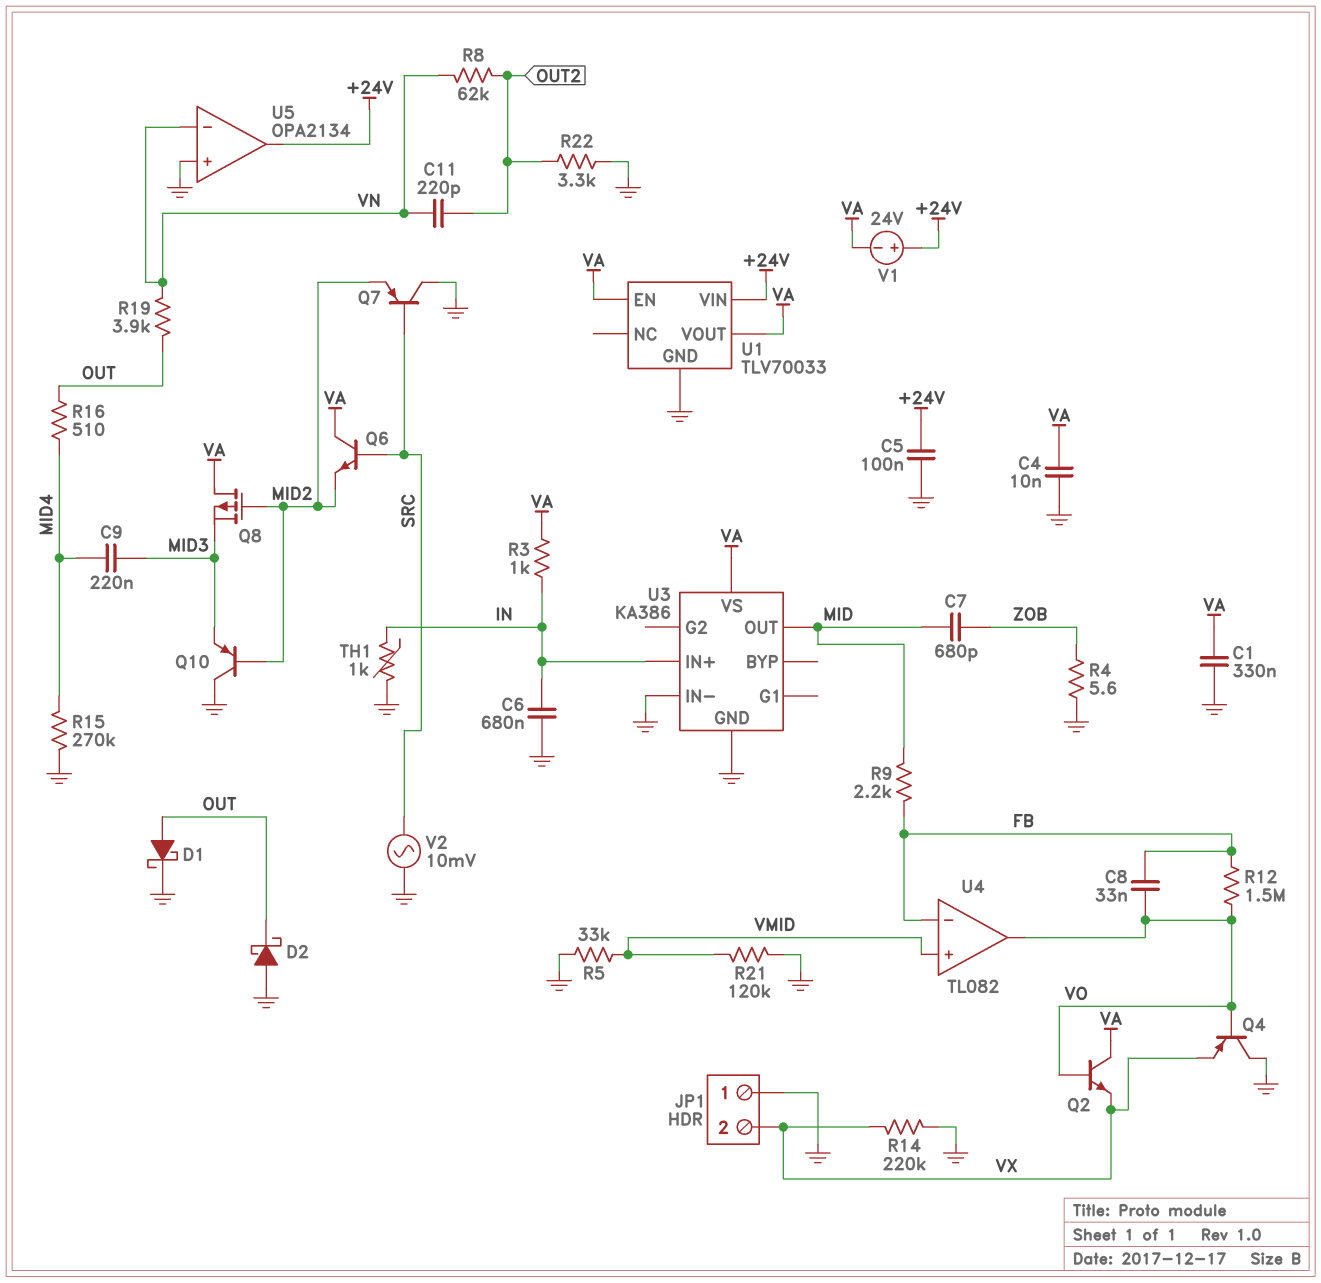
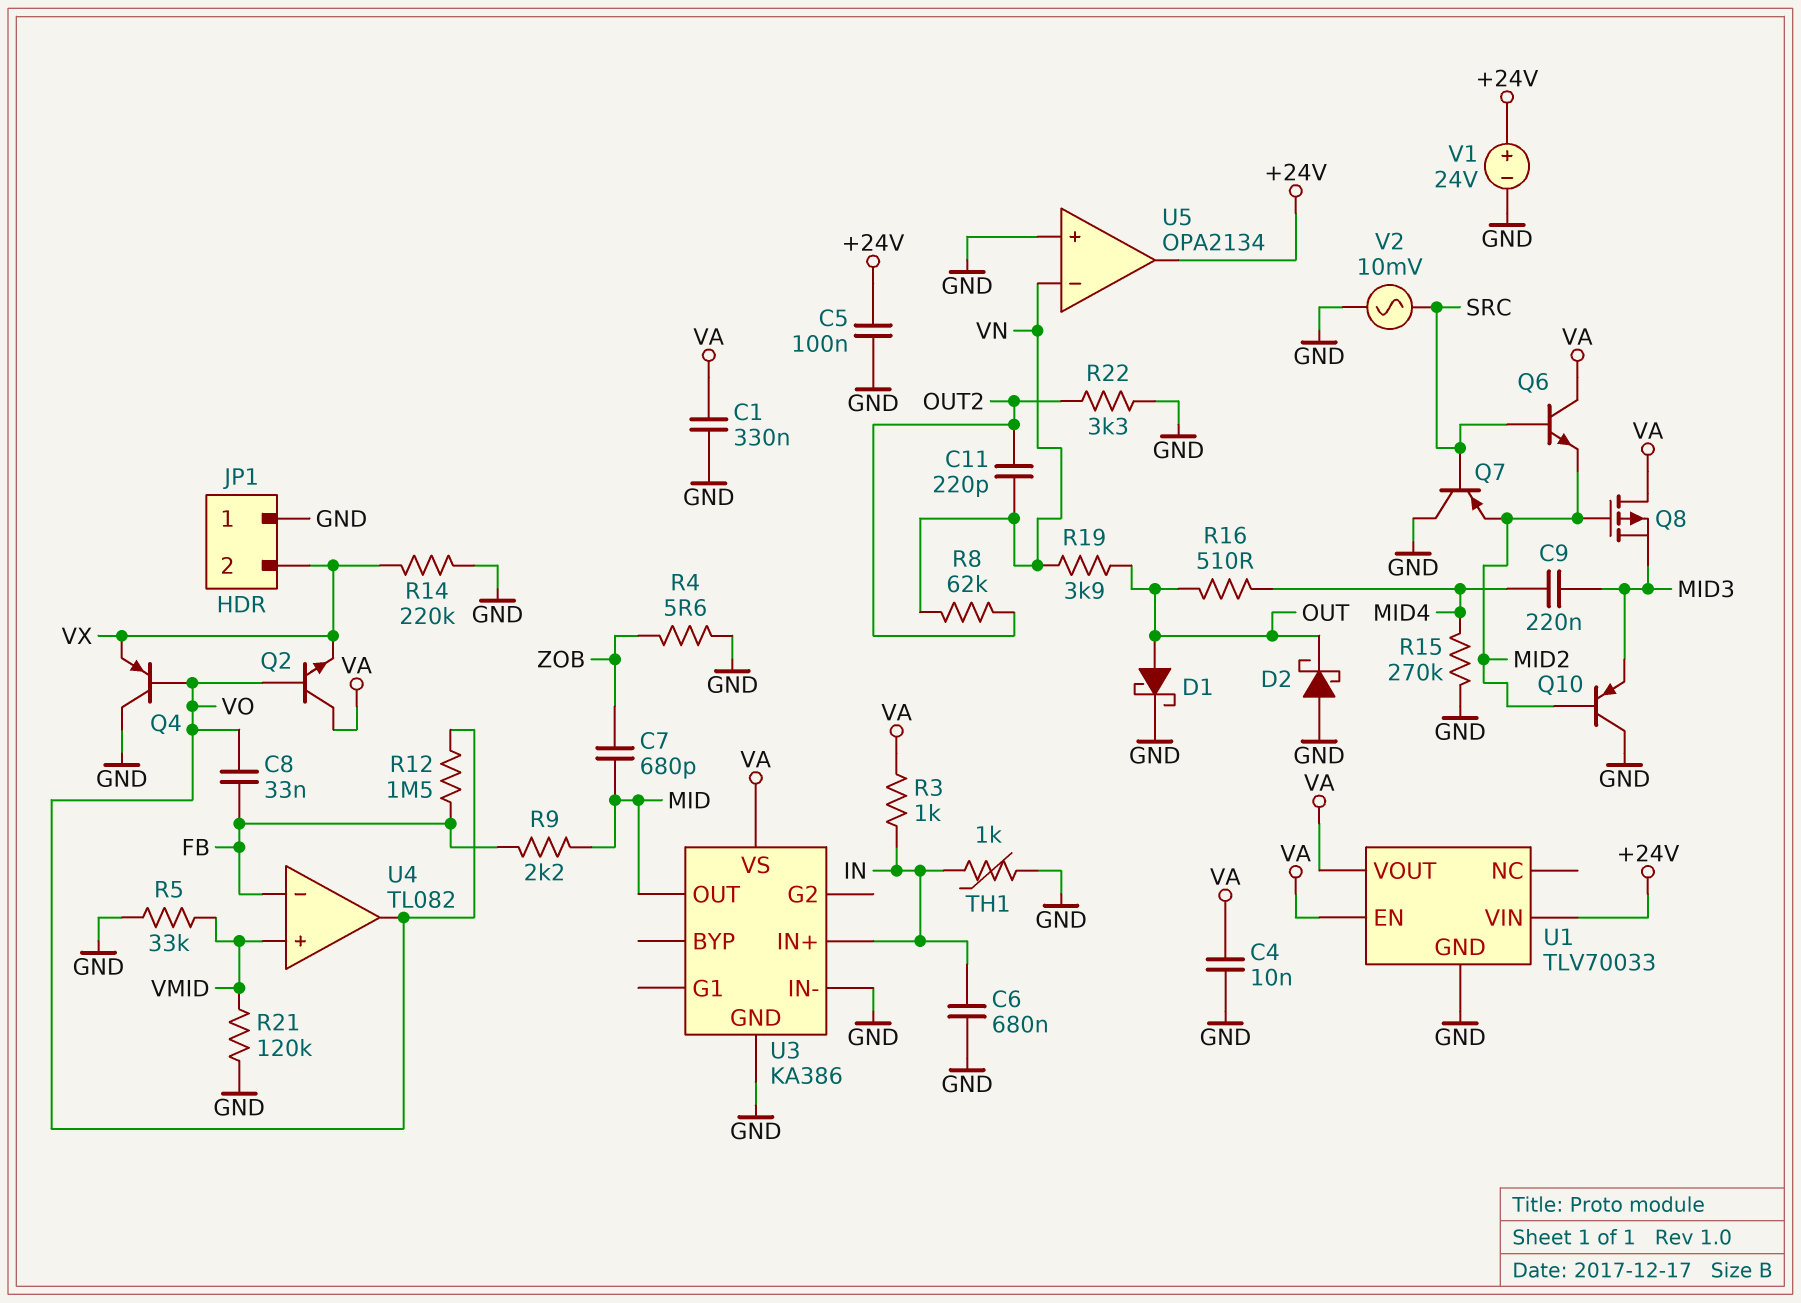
V1: 24V (plus +24V, minus VA) -> 24V (plus +24V, minus GND)

